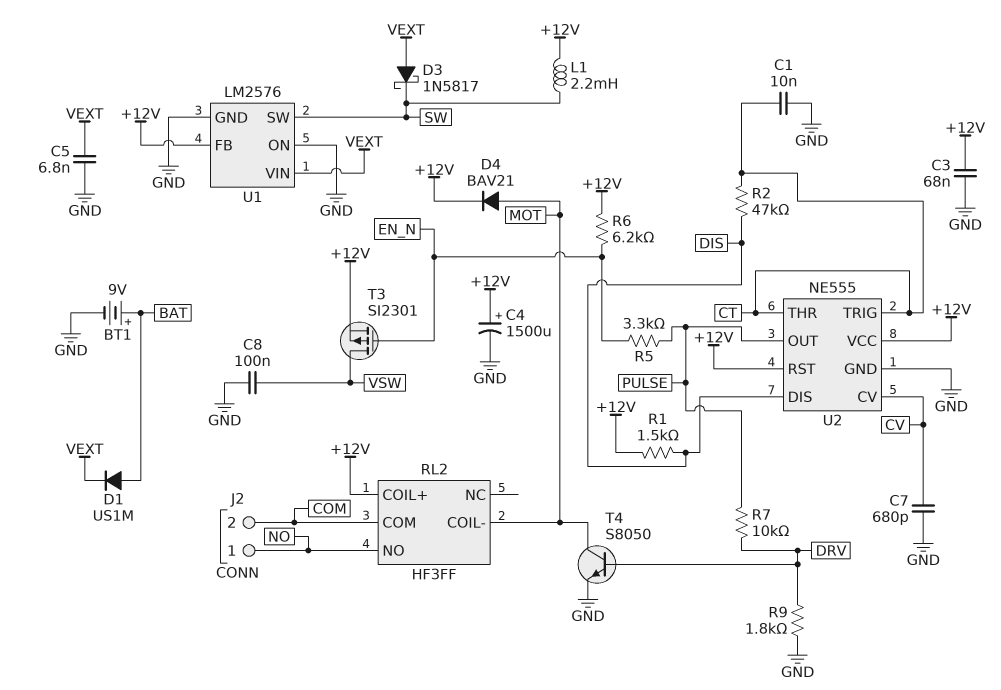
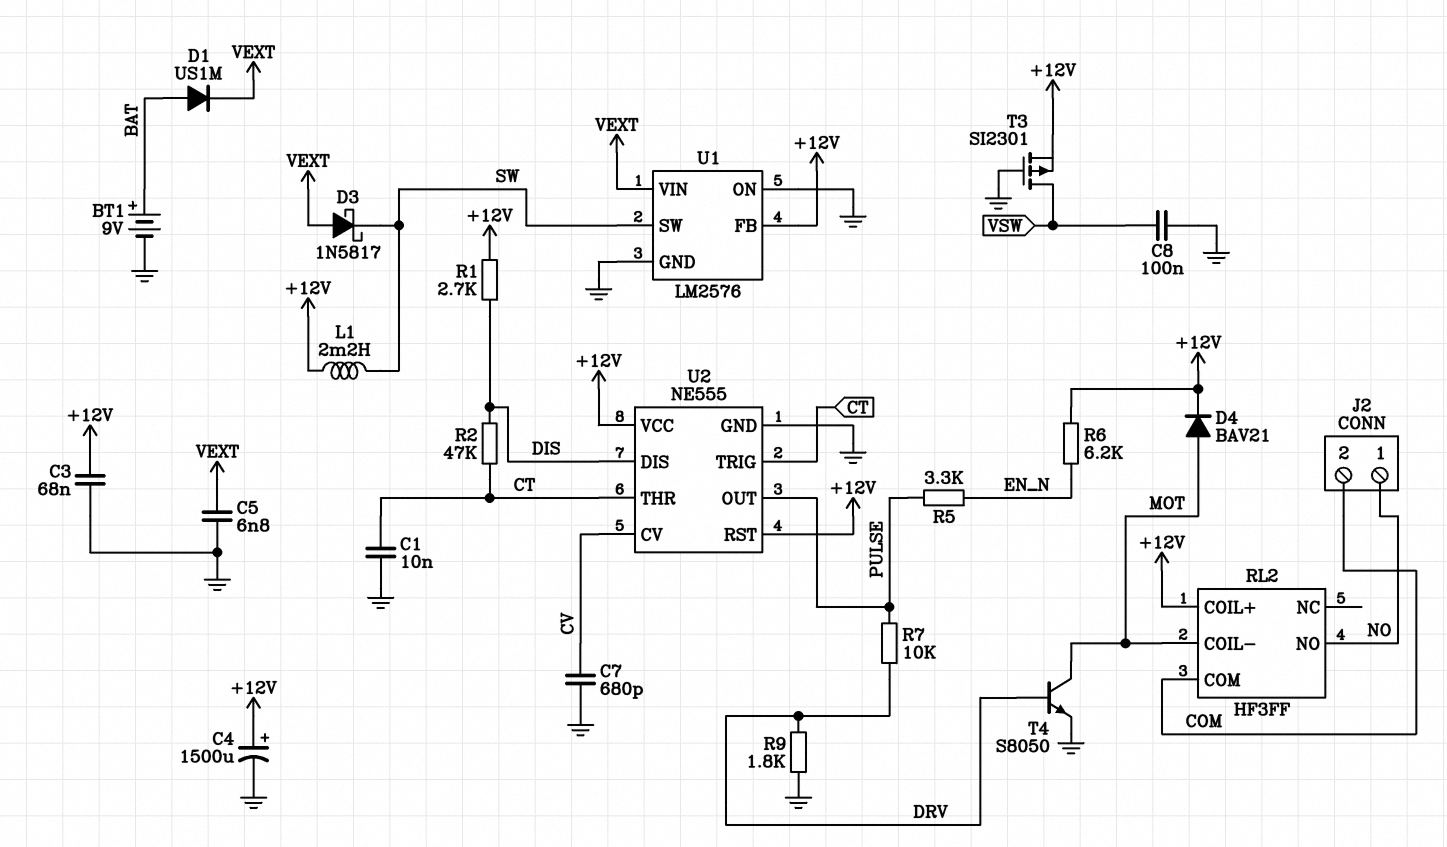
R1: 1.5k (+12V, DIS) -> 2.7k (+12V, DIS)
T3: PMOS SI2301 (G EN_N, D VSW, S +12V) -> PMOS SI2301 (G GND, D VSW, S +12V)

